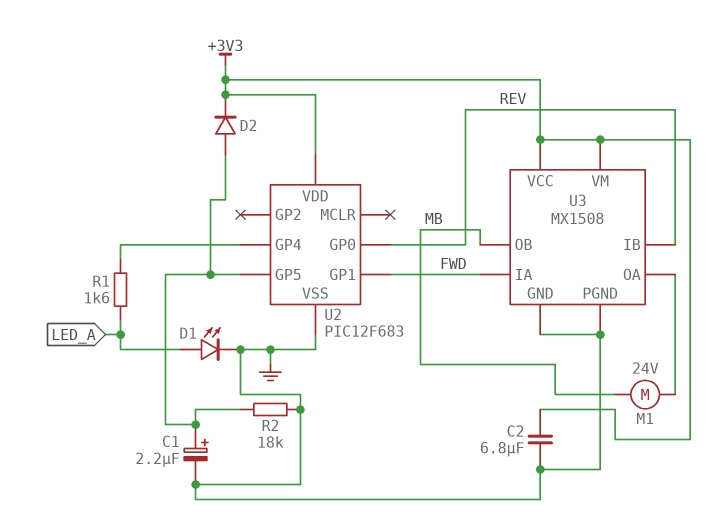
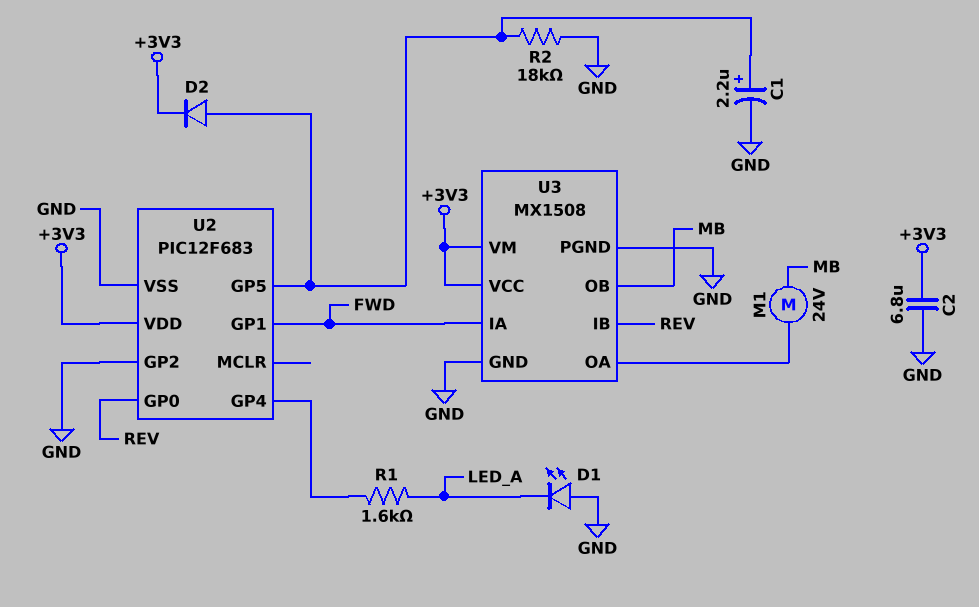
D1: LED (A LED_A, K GND) -> LED (A GND, K LED_A)
U2 pin GP2: none -> GND

